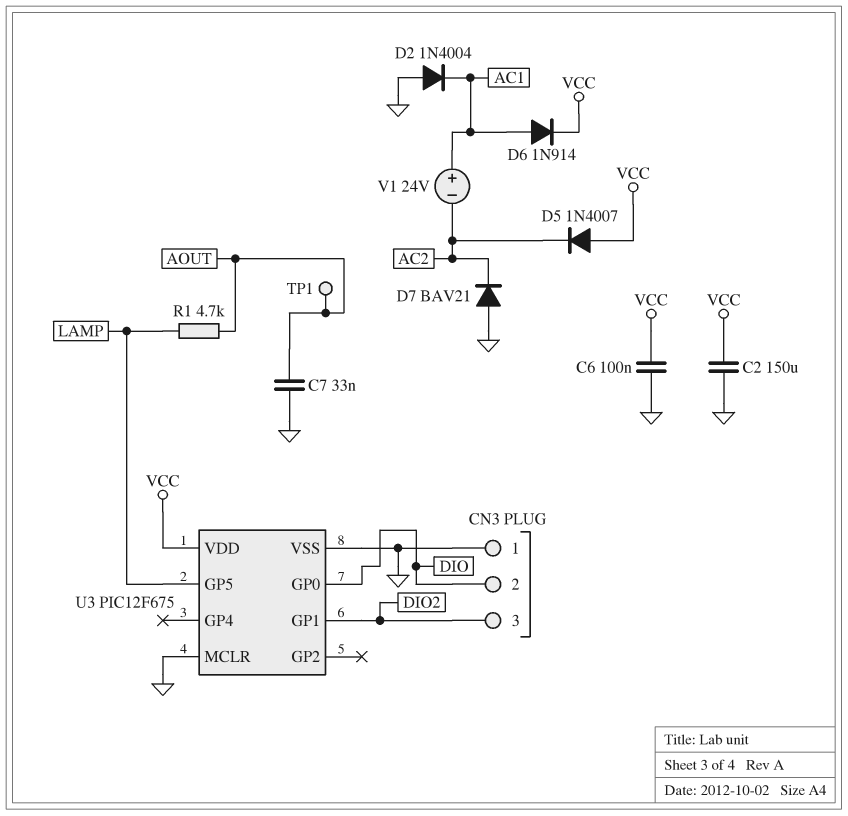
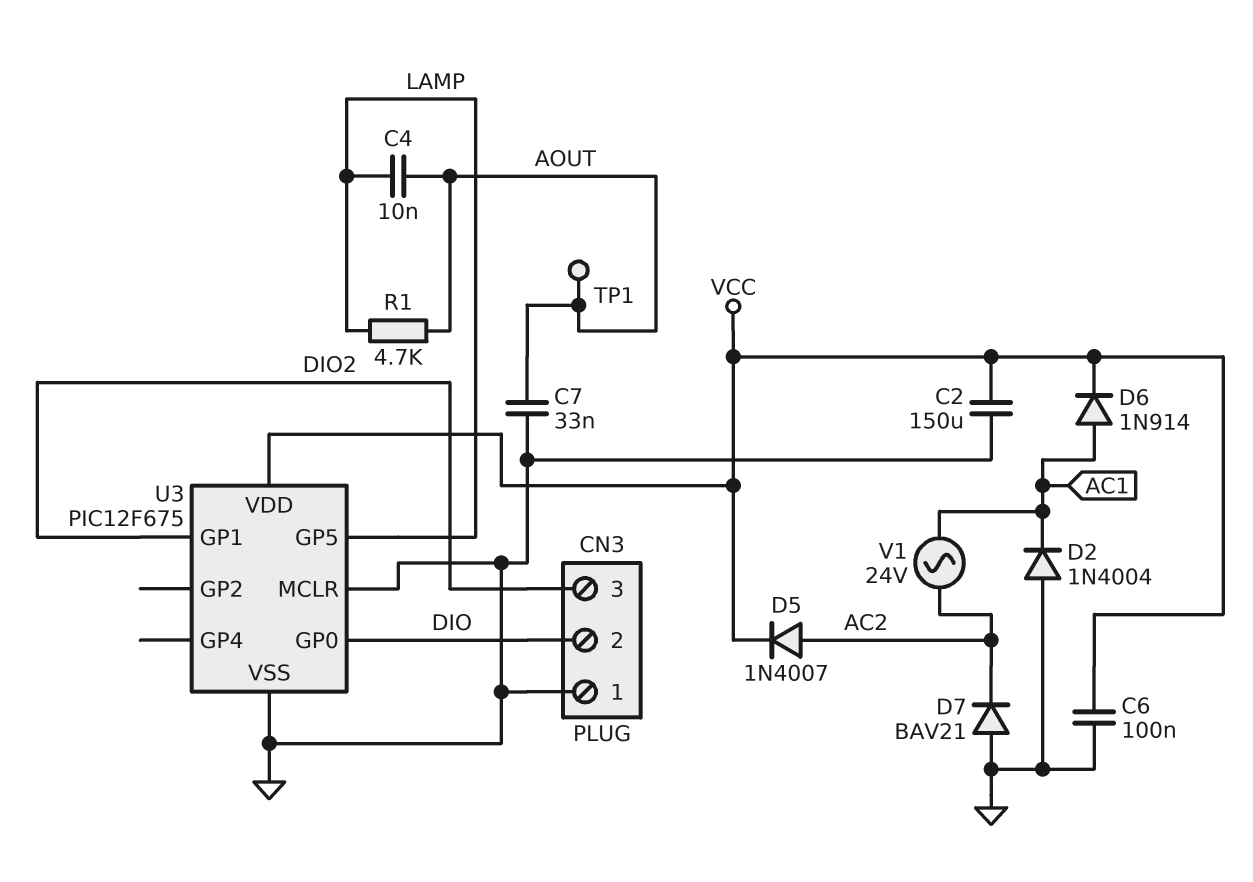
C4: none -> 10nF (AOUT, LAMP)
D5: diode 1N4007 (A VCC, K AC2) -> diode 1N4007 (A AC2, K VCC)
V1: 24V (plus AC1, minus AC2) -> AC 24V (AC1, AC2)

